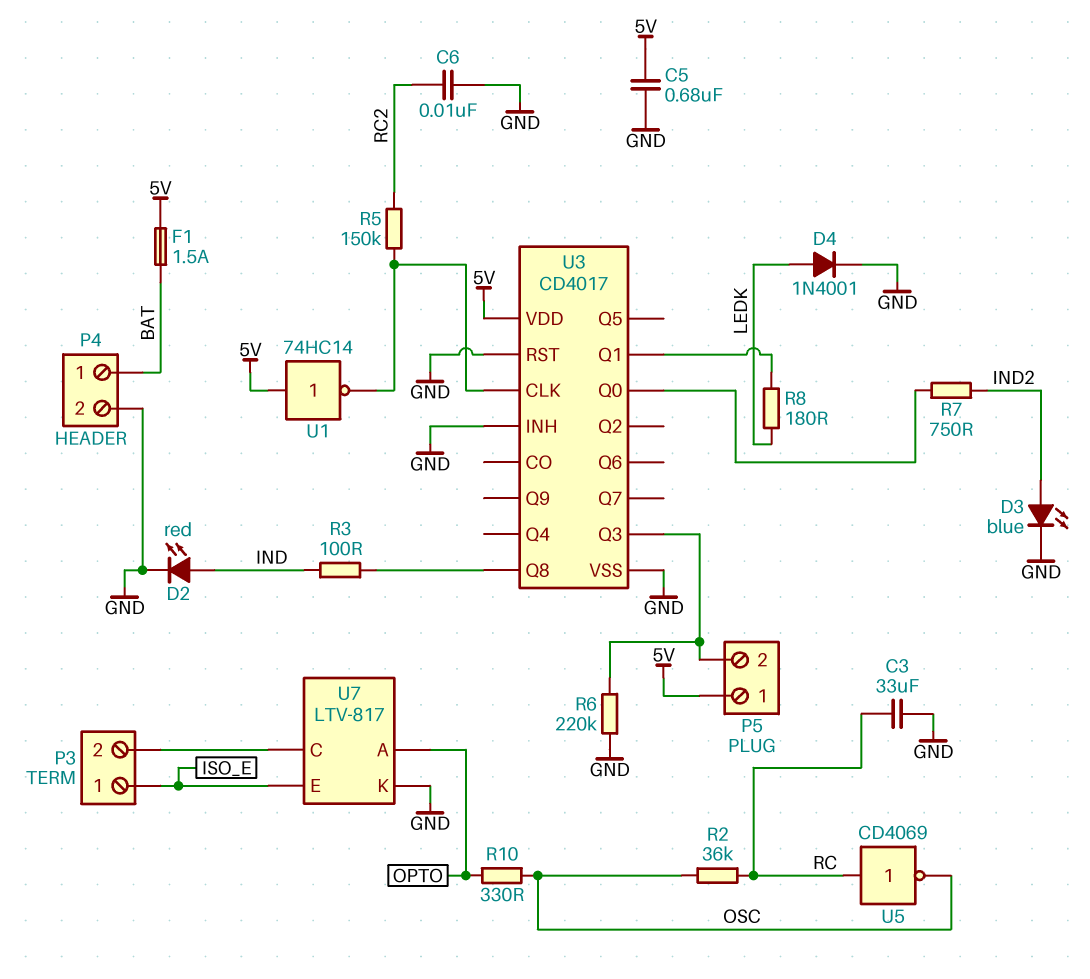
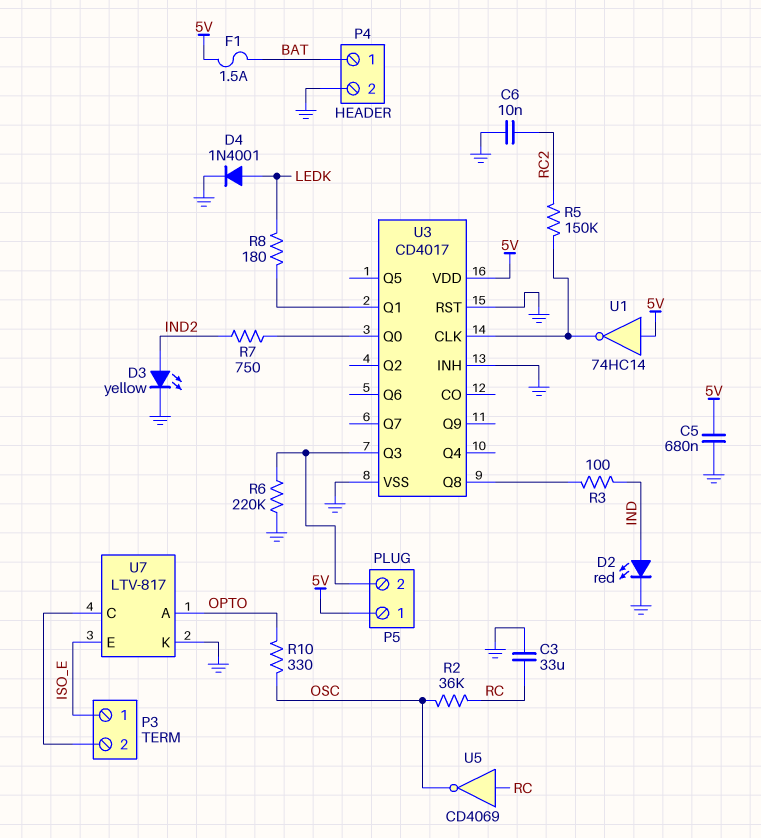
D3: LED blue (A IND2, K GND) -> LED yellow (A IND2, K GND)

